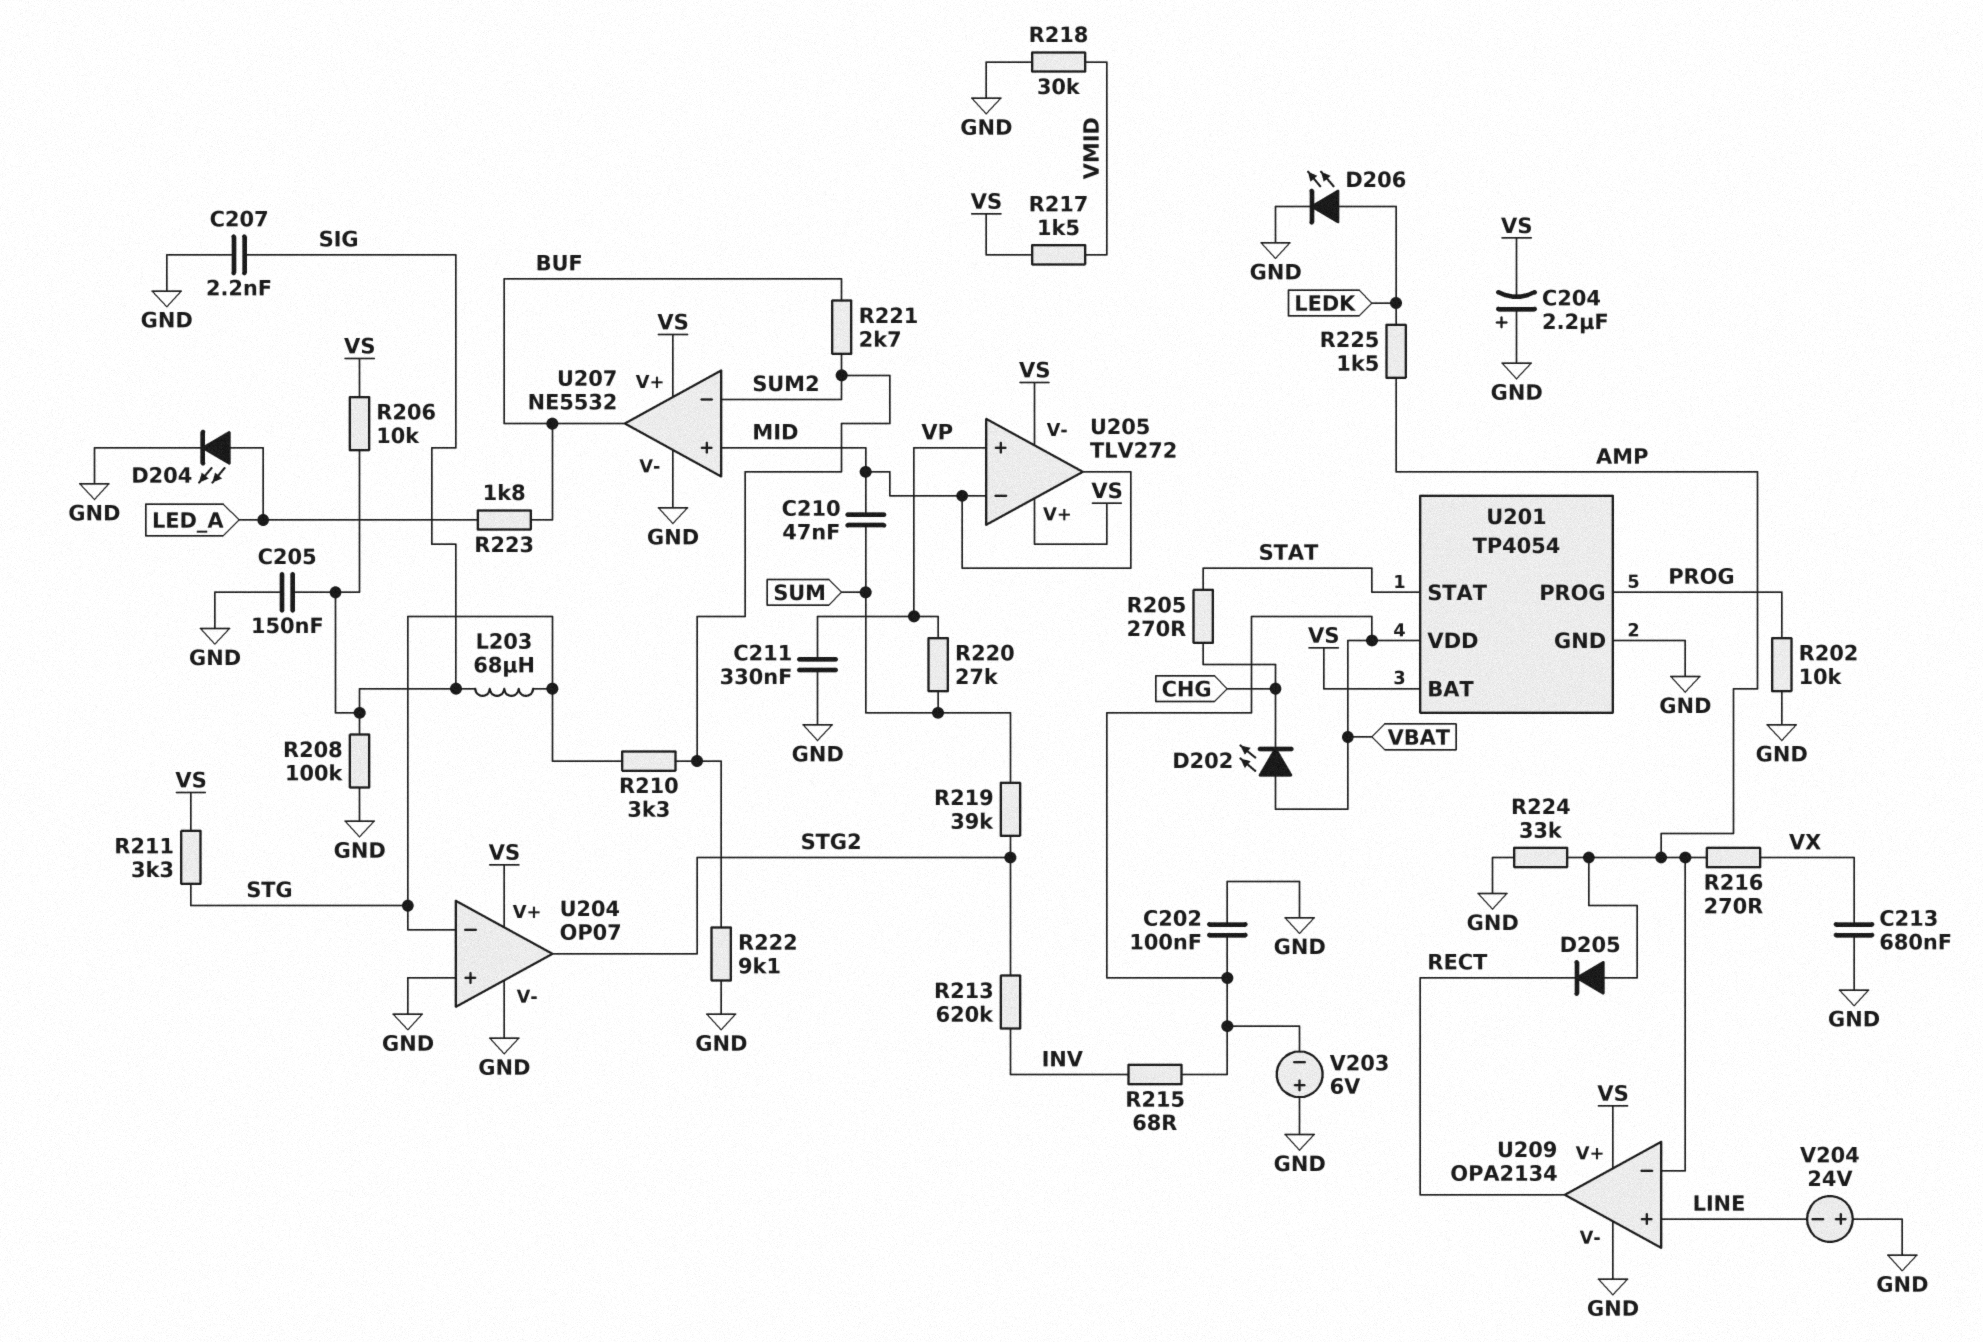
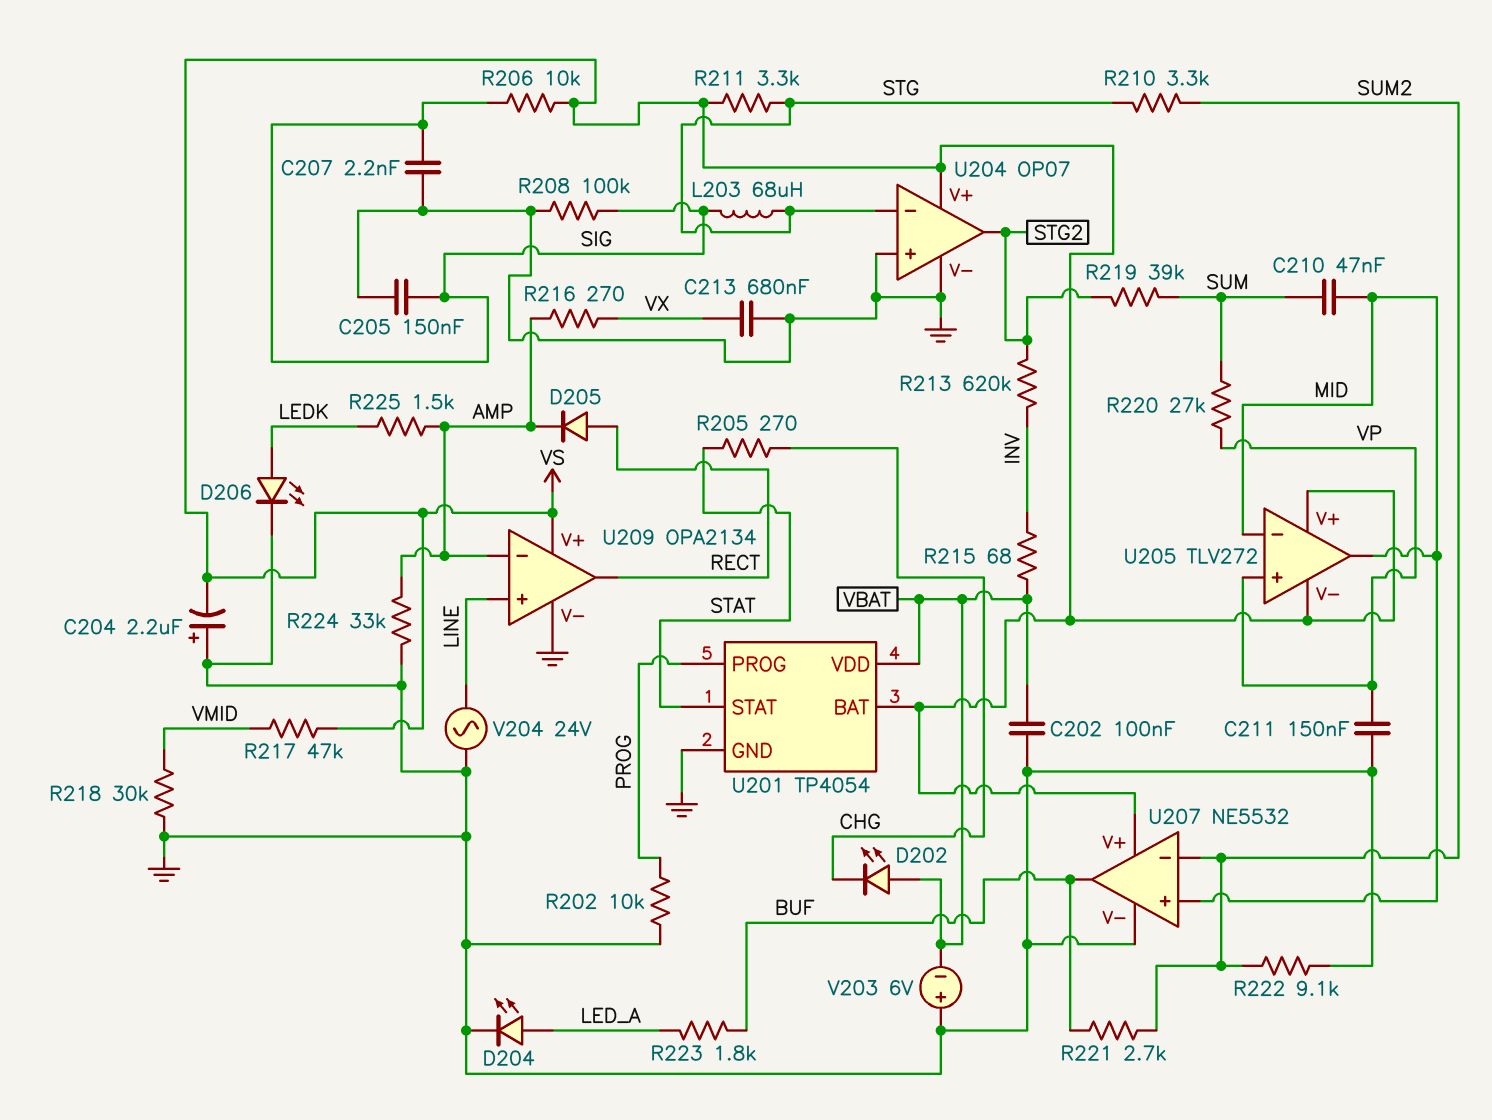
C211: 330nF (GND, VP) -> 150nF (GND, VP)
D205: diode (A AMP, K RECT) -> diode (A RECT, K AMP)
R217: 1.5k (VMID, VS) -> 47k (VMID, VS)
V204: 24V (plus GND, minus LINE) -> AC 24V (GND, LINE)

